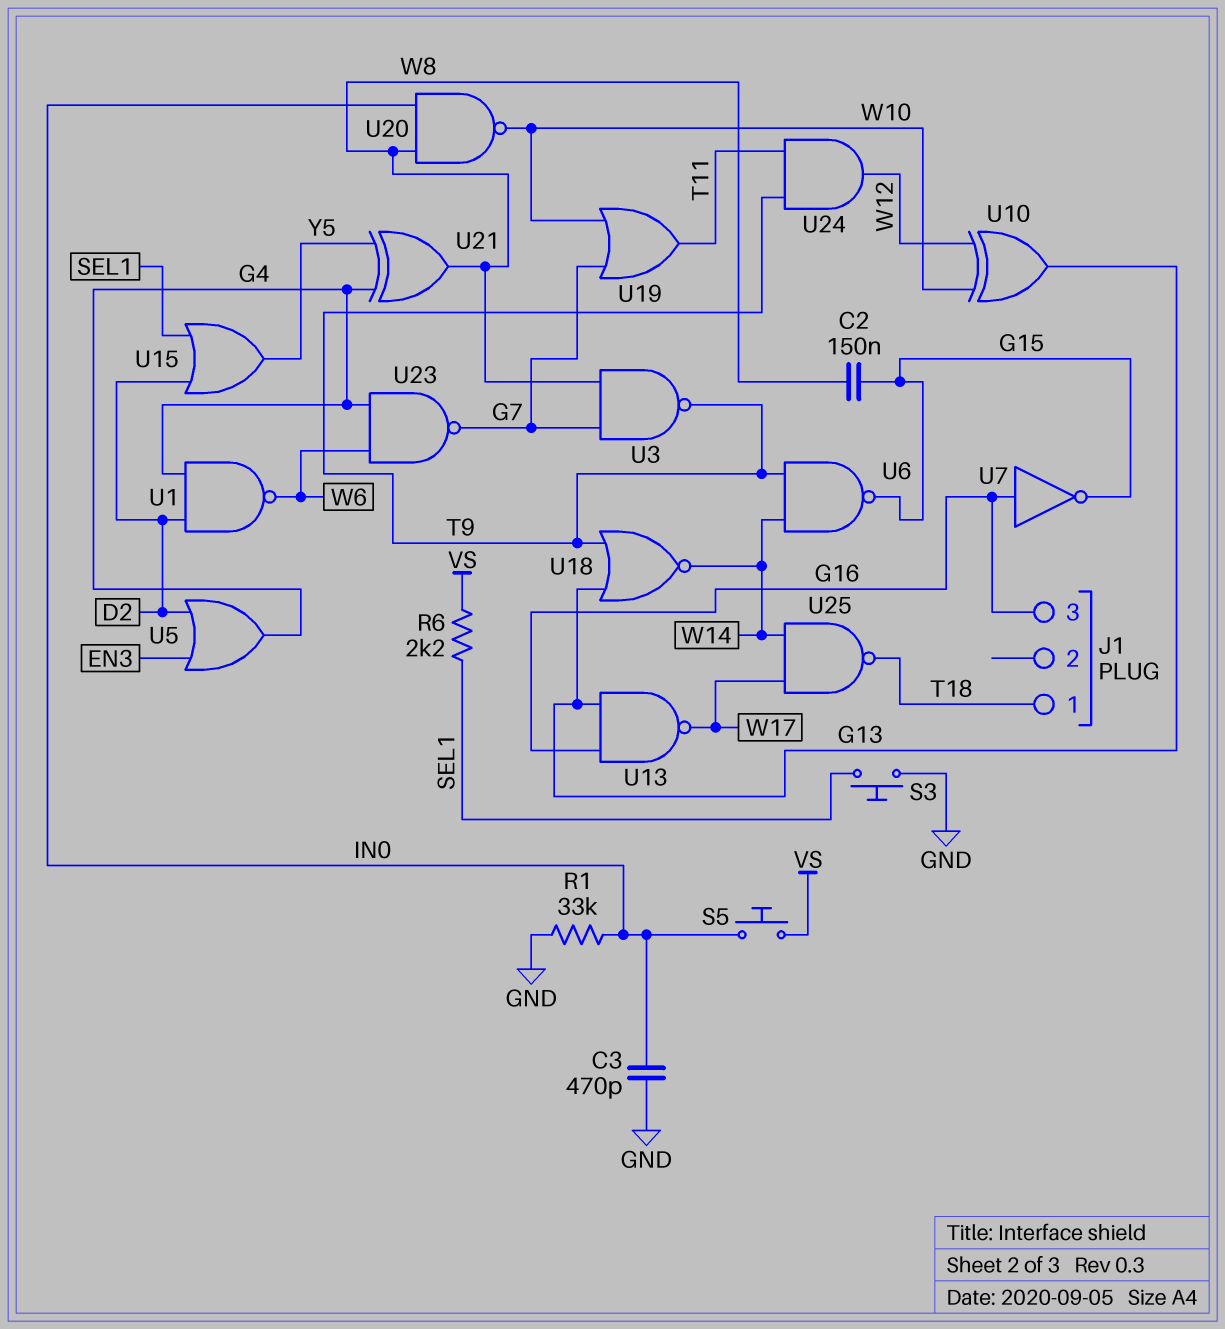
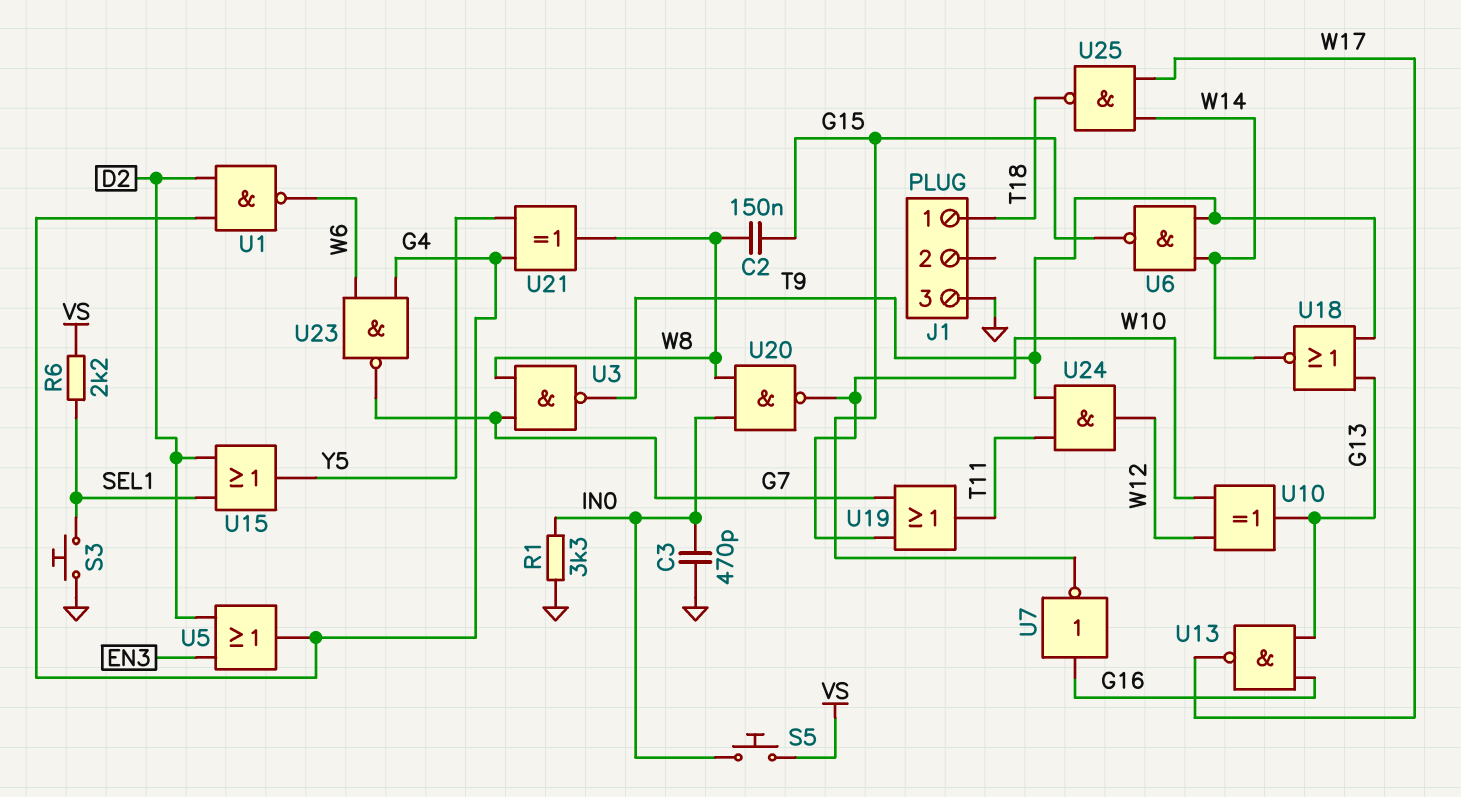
J1 pin 3: G16 -> GND
R1: 33k (GND, IN0) -> 3.3k (GND, IN0)

